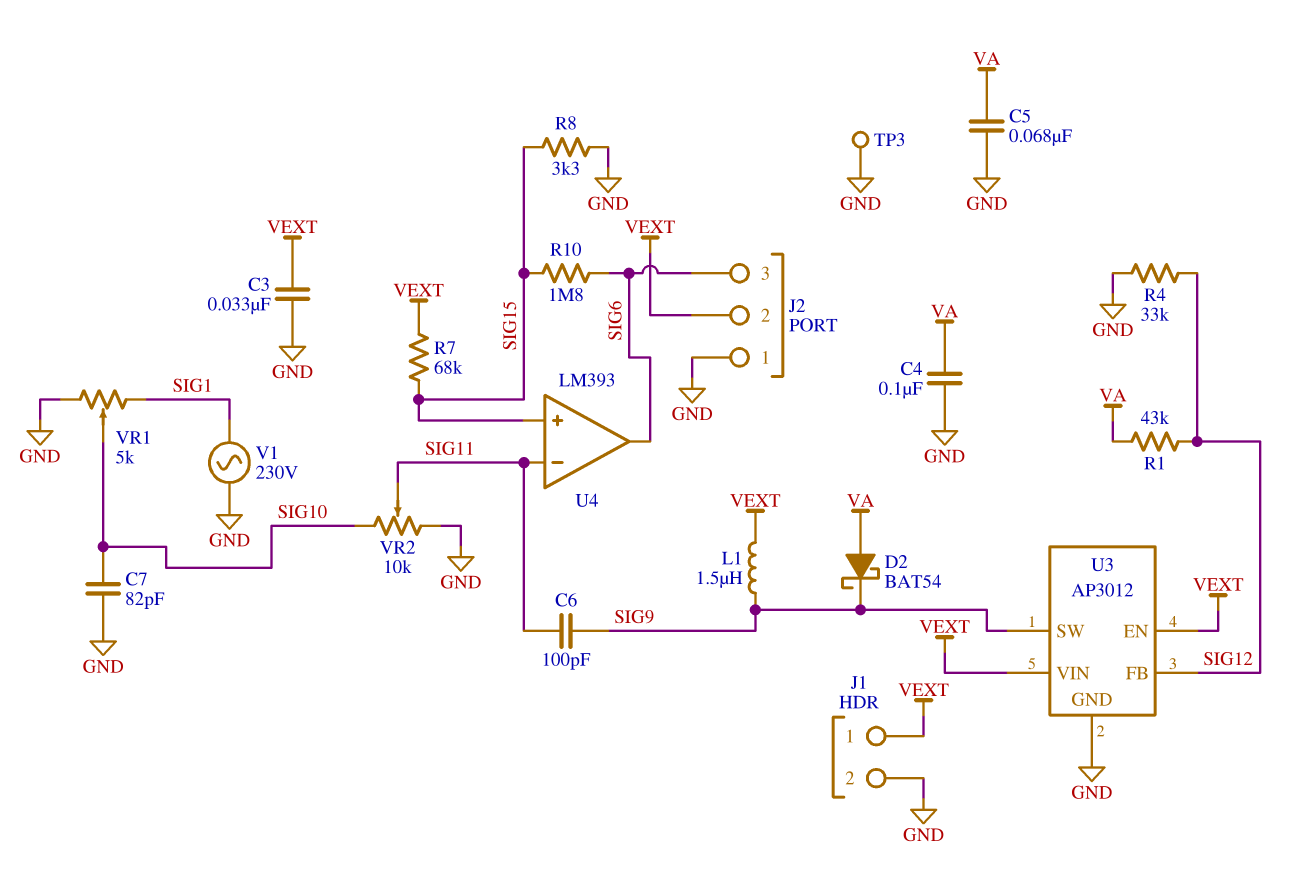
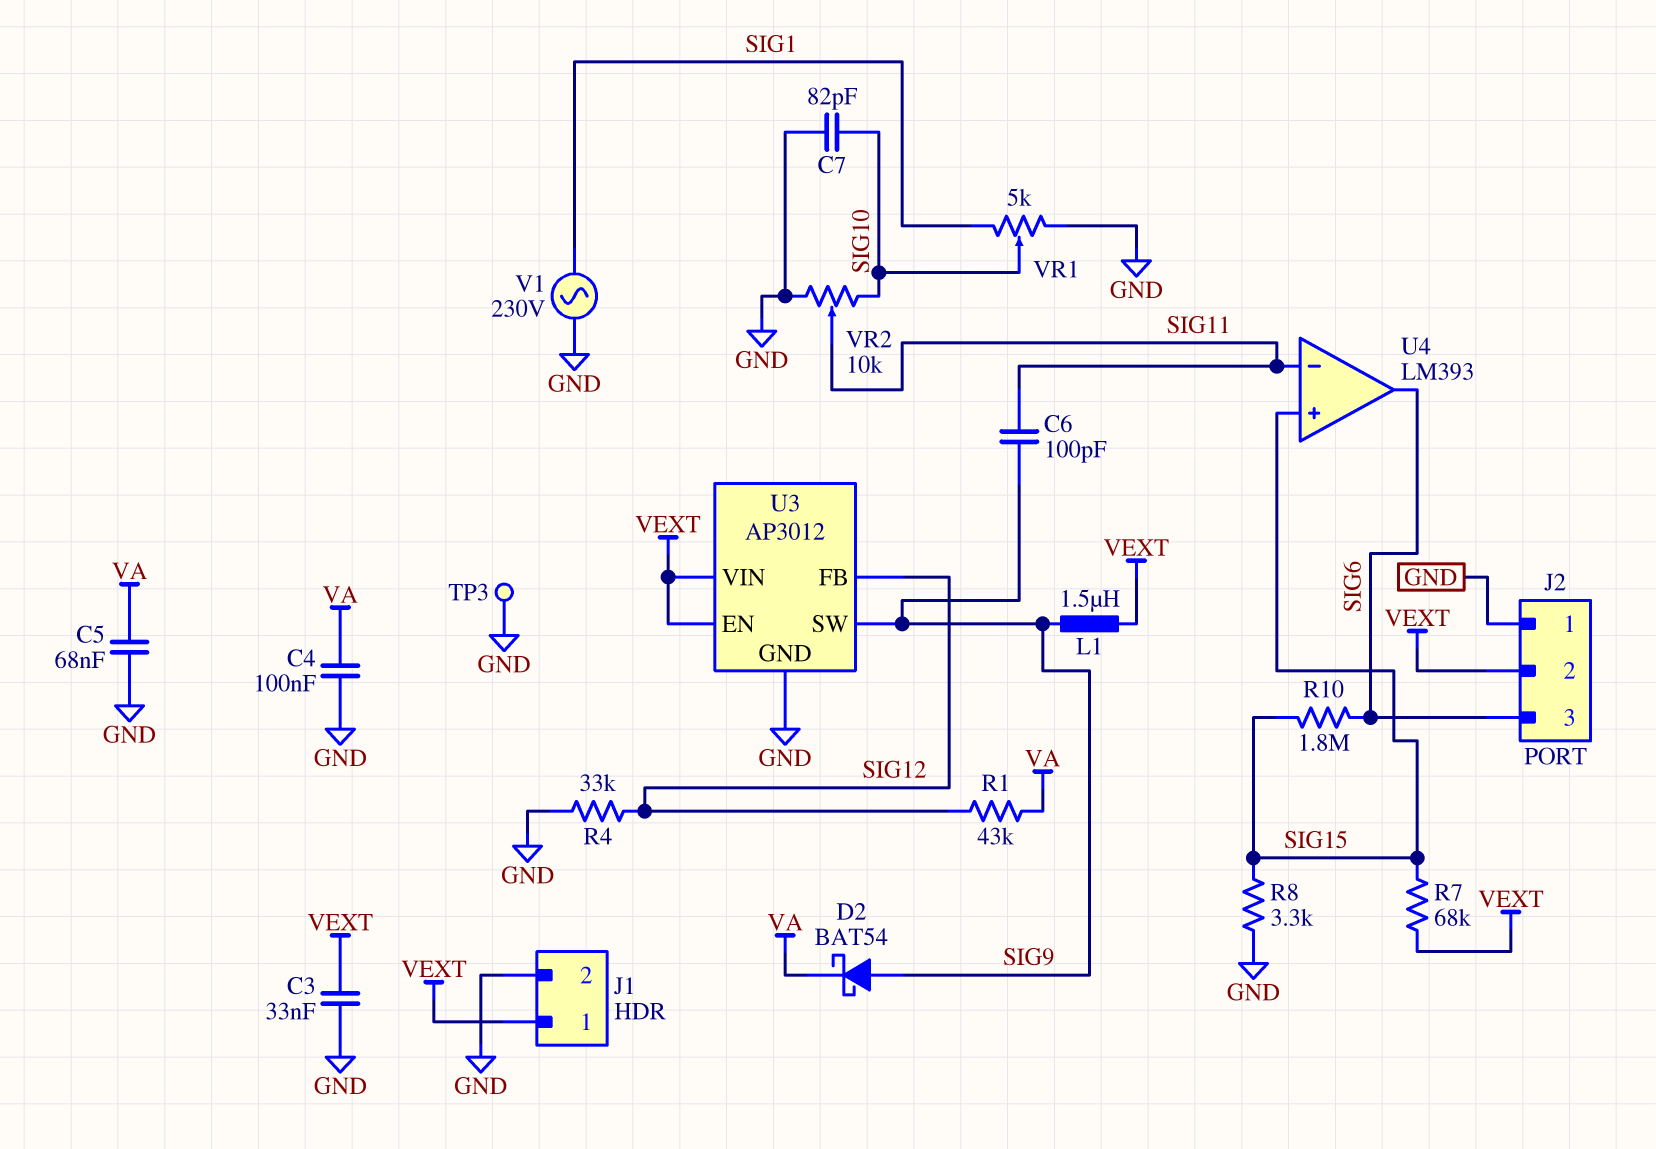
D2: schottky BAT54 (A VA, K SIG9) -> schottky BAT54 (A SIG9, K VA)

